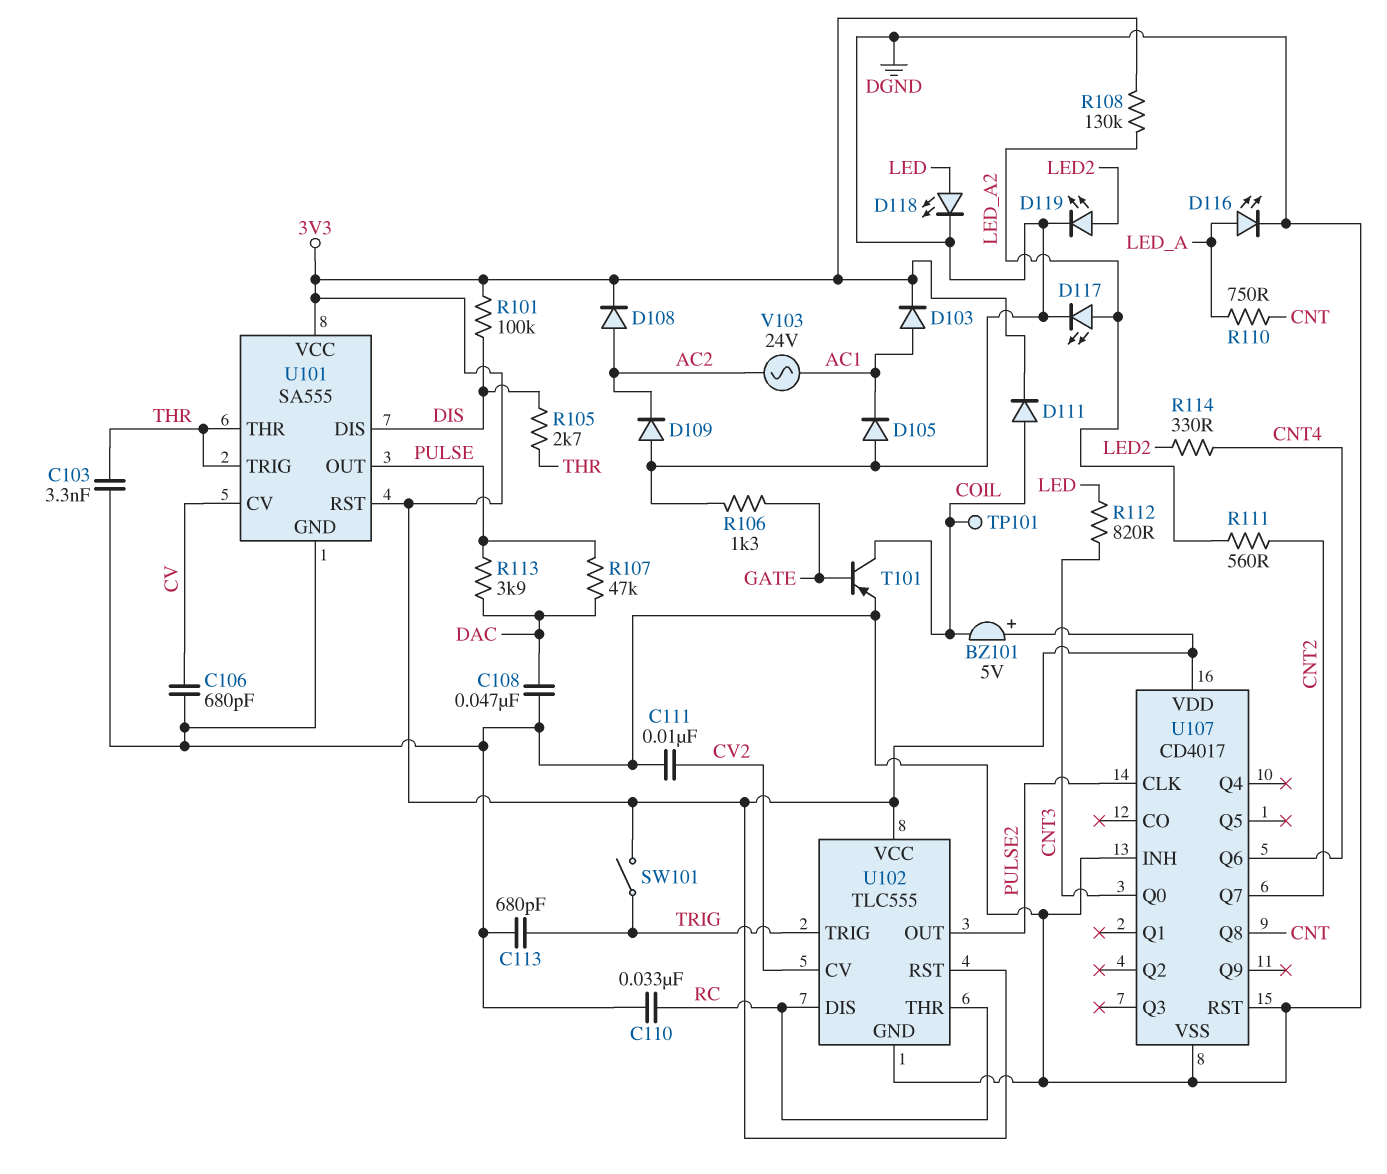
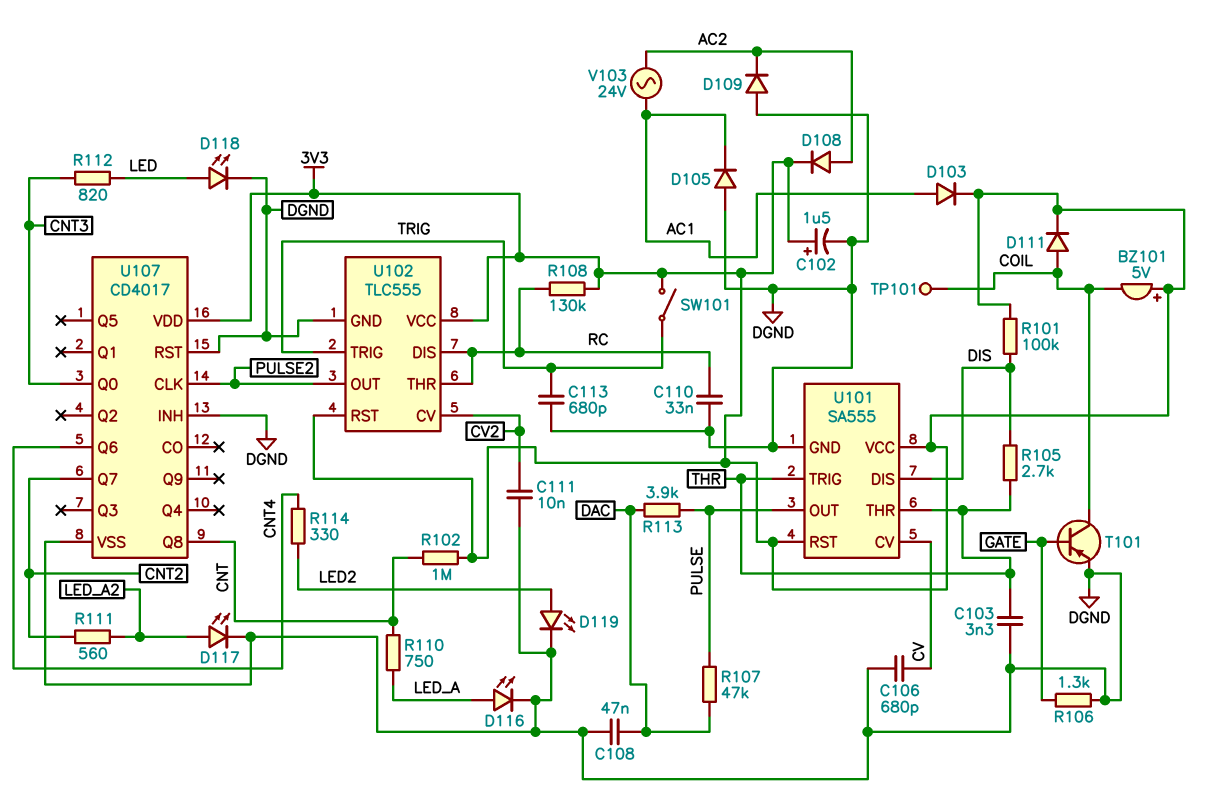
C102: none -> 1.5uF (plus 3V3, minus DGND)
R102: none -> 1M (3V3, CNT)
R108: 130k (3V3, LED_A2) -> 130k (3V3, RC)

